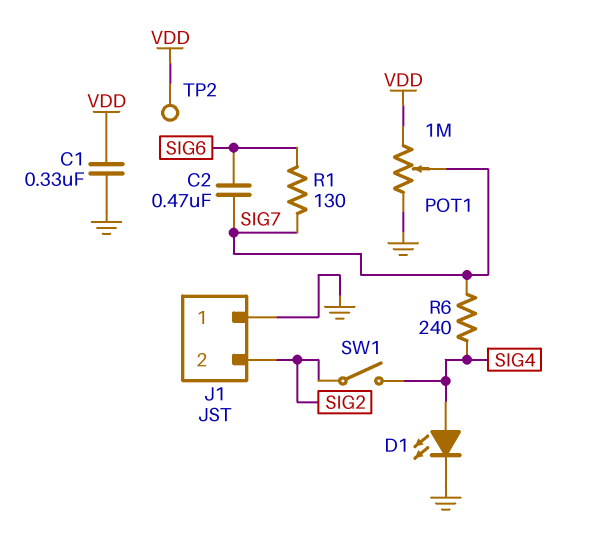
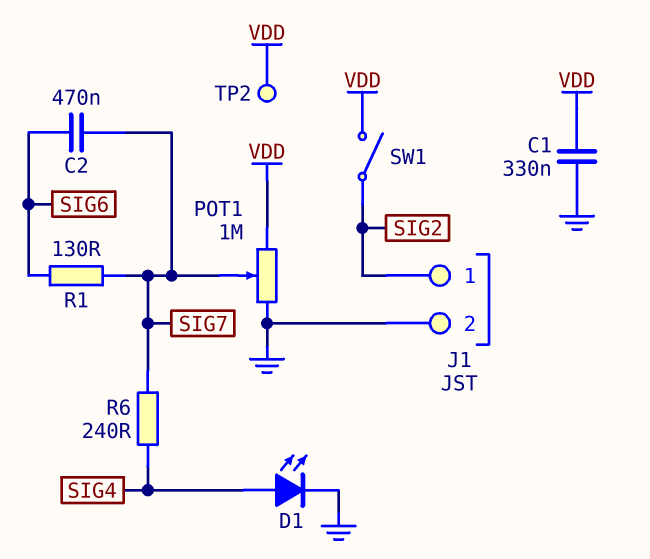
J1 pin 1: GND -> SIG2
J1 pin 2: SIG2 -> GND
SW1: switch (SIG2, SIG4) -> switch (SIG2, VDD)

